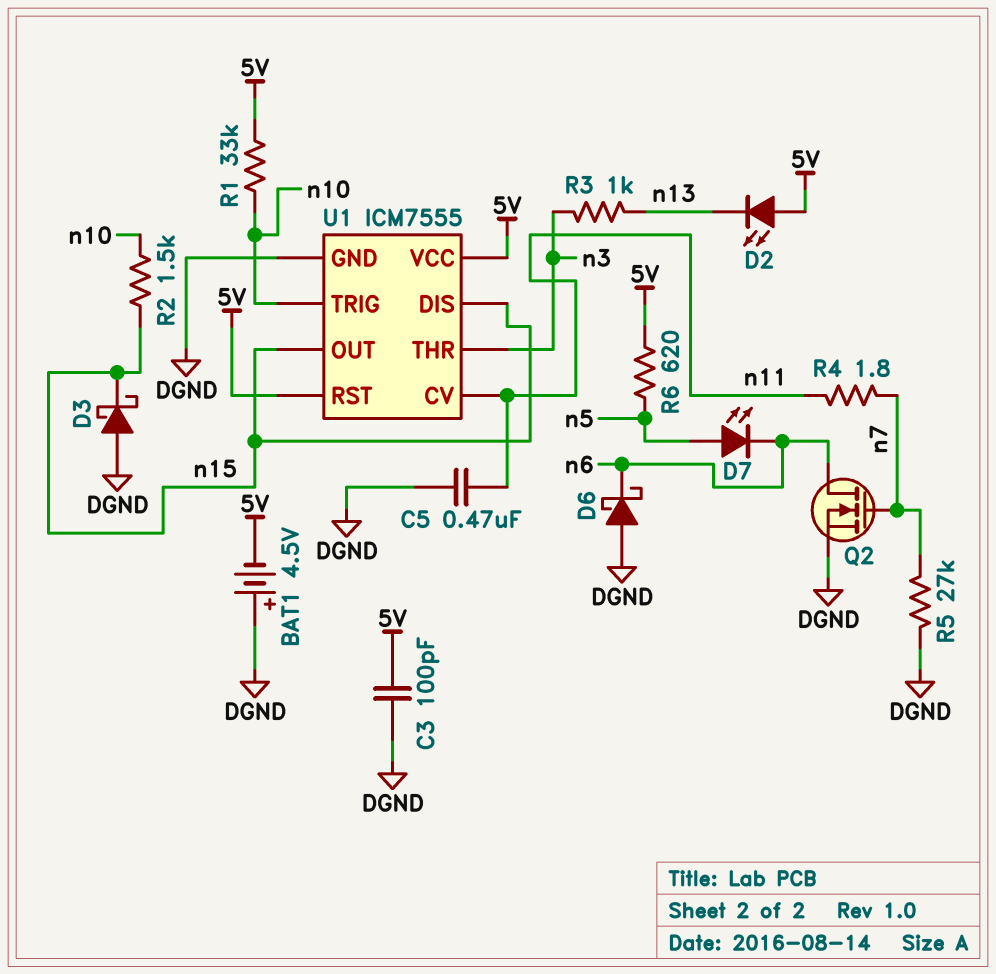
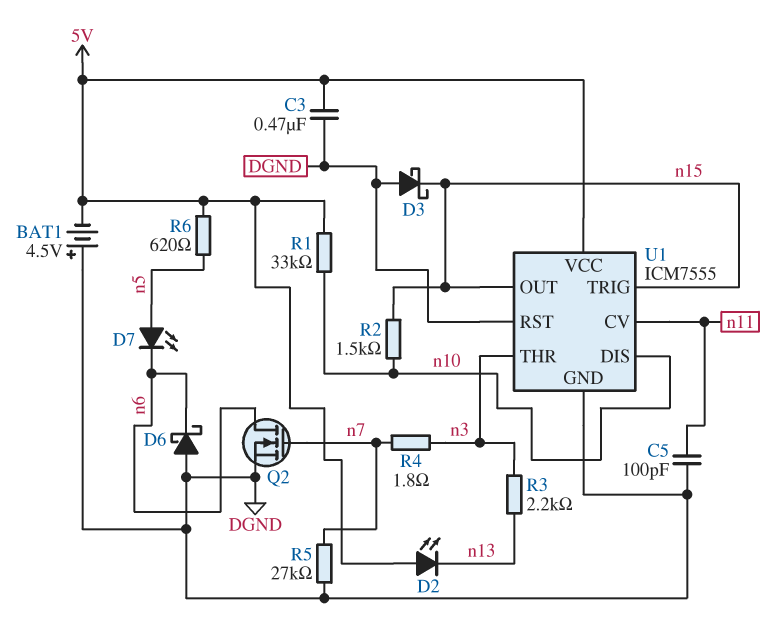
C3: 100pF (5V, DGND) -> 470nF (5V, DGND)
C5: 470nF (DGND, n11) -> 100pF (DGND, n11)
R3: 1k (n3, n13) -> 2.2k (n3, n13)
R4: 1.8 (n7, n11) -> 1.8 (n3, n7)
U1 pin DIS: n15 -> n10
U1 pin RST: 5V -> DGND
U1 pin TRIG: n10 -> n15

